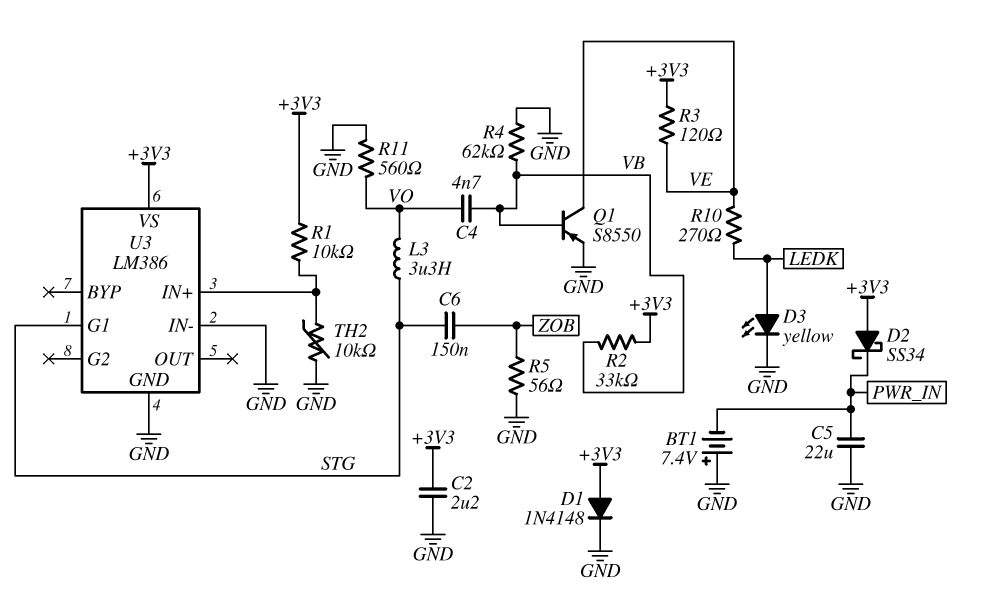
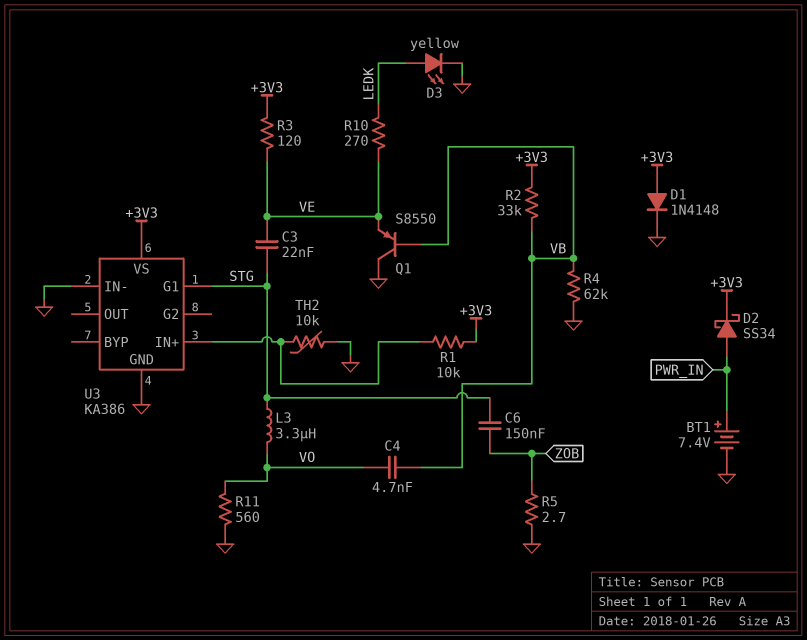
BT1: 7.4V (plus GND, minus PWR_IN) -> 7.4V (plus PWR_IN, minus GND)
C2: 2.2uF (+3V3, GND) -> none
C3: none -> 22nF (STG, VE)
C5: 22uF (GND, PWR_IN) -> none
D2: schottky SS34 (A +3V3, K PWR_IN) -> schottky SS34 (A PWR_IN, K +3V3)
Q1: PNP S8550 (B VB, C VE, E GND) -> PNP S8550 (B VB, C GND, E VE)
R5: 56 (GND, ZOB) -> 2.7 (GND, ZOB)
U3: LM386 -> KA386

